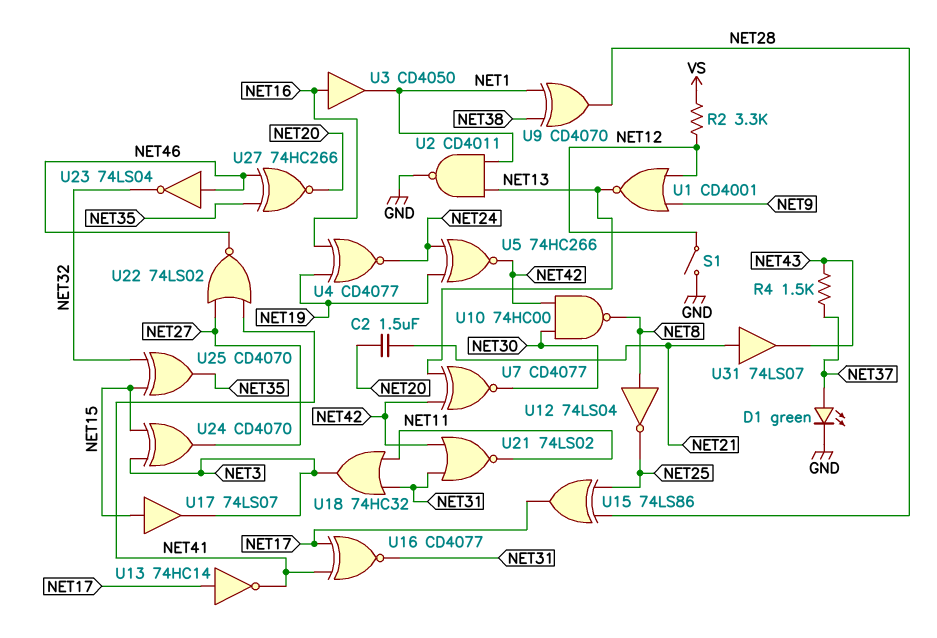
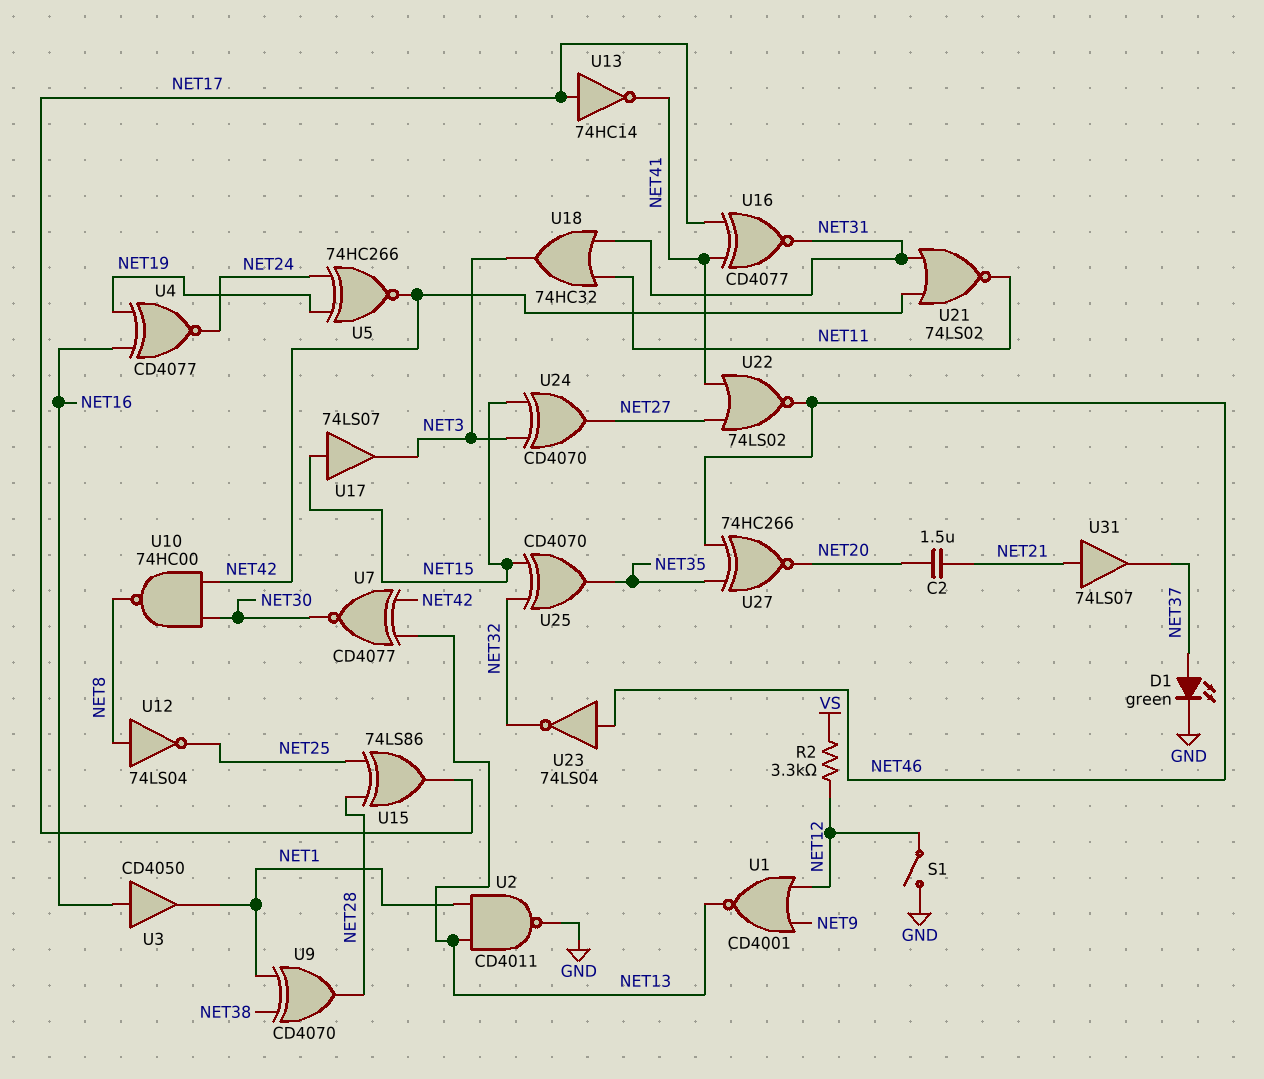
R4: 1.5k (NET37, NET43) -> none
U31: buffer 74LS07 (in NET21, out NET43) -> buffer 74LS07 (in NET21, out NET37)

